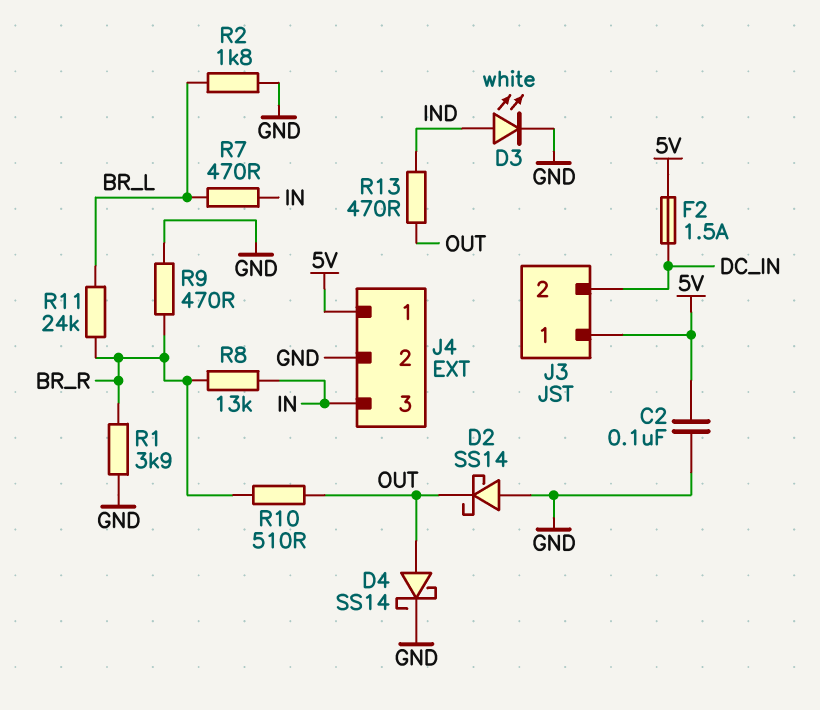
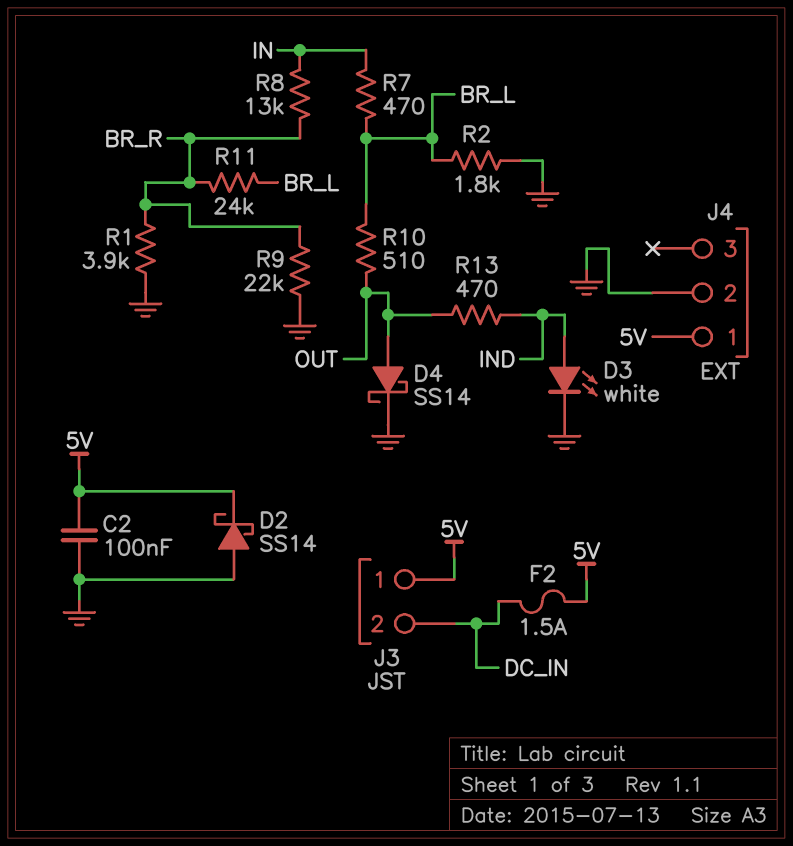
D2: schottky SS14 (A GND, K OUT) -> schottky SS14 (A GND, K 5V)
J4 pin 3: IN -> none
R9: 470 (BR_R, GND) -> 22k (BR_R, GND)
R10: 510 (BR_R, OUT) -> 510 (BR_L, OUT)

